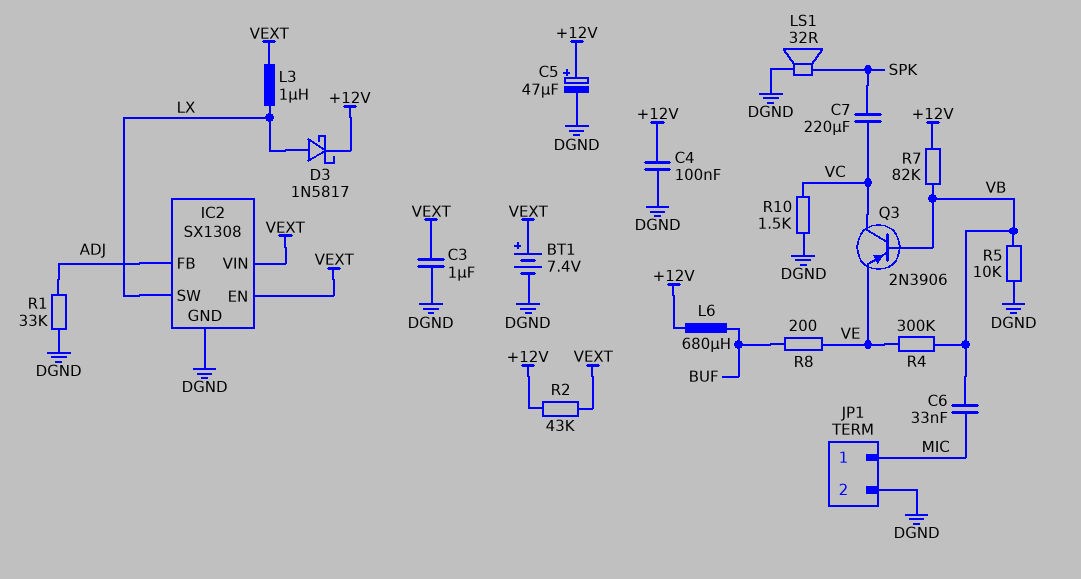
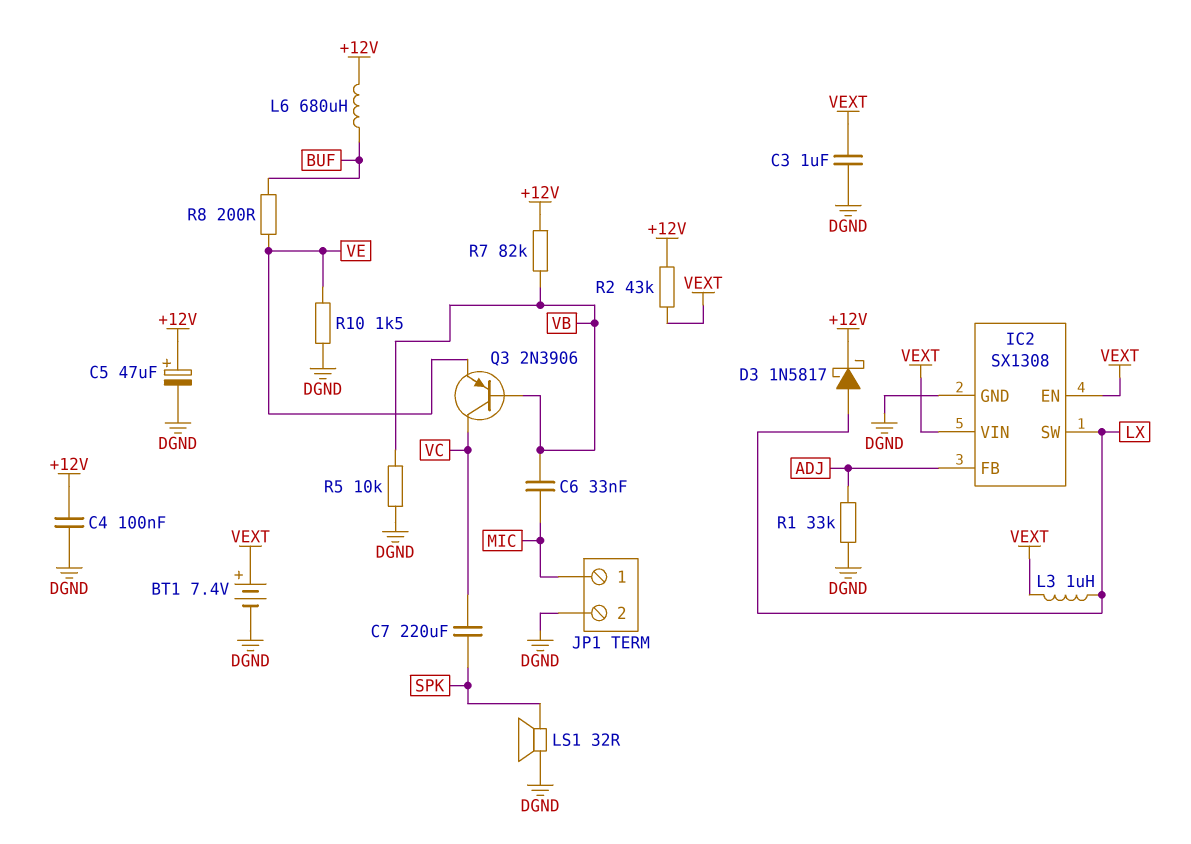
R4: 300k (VB, VE) -> none
R10: 1.5k (DGND, VC) -> 1.5k (DGND, VE)

